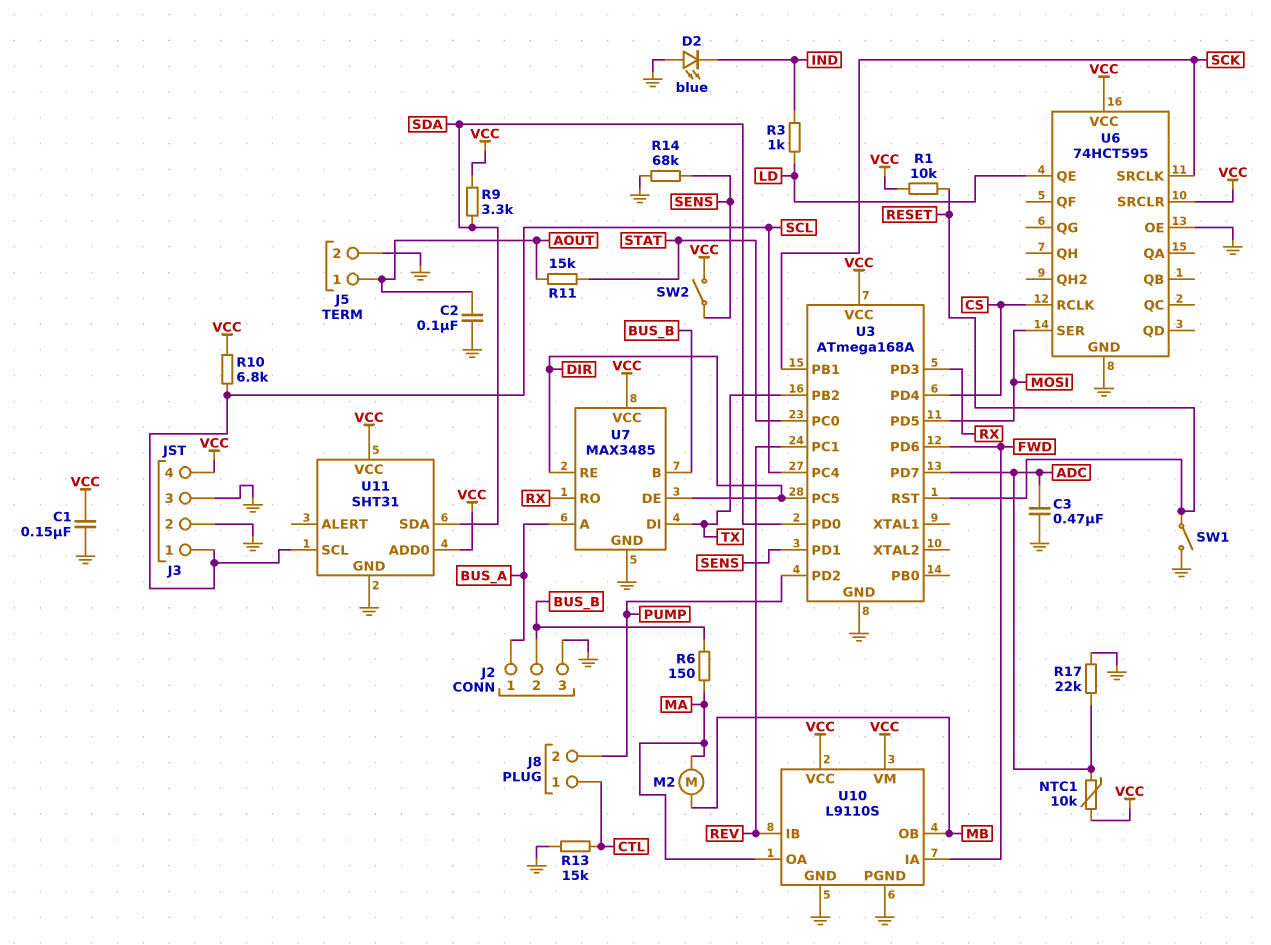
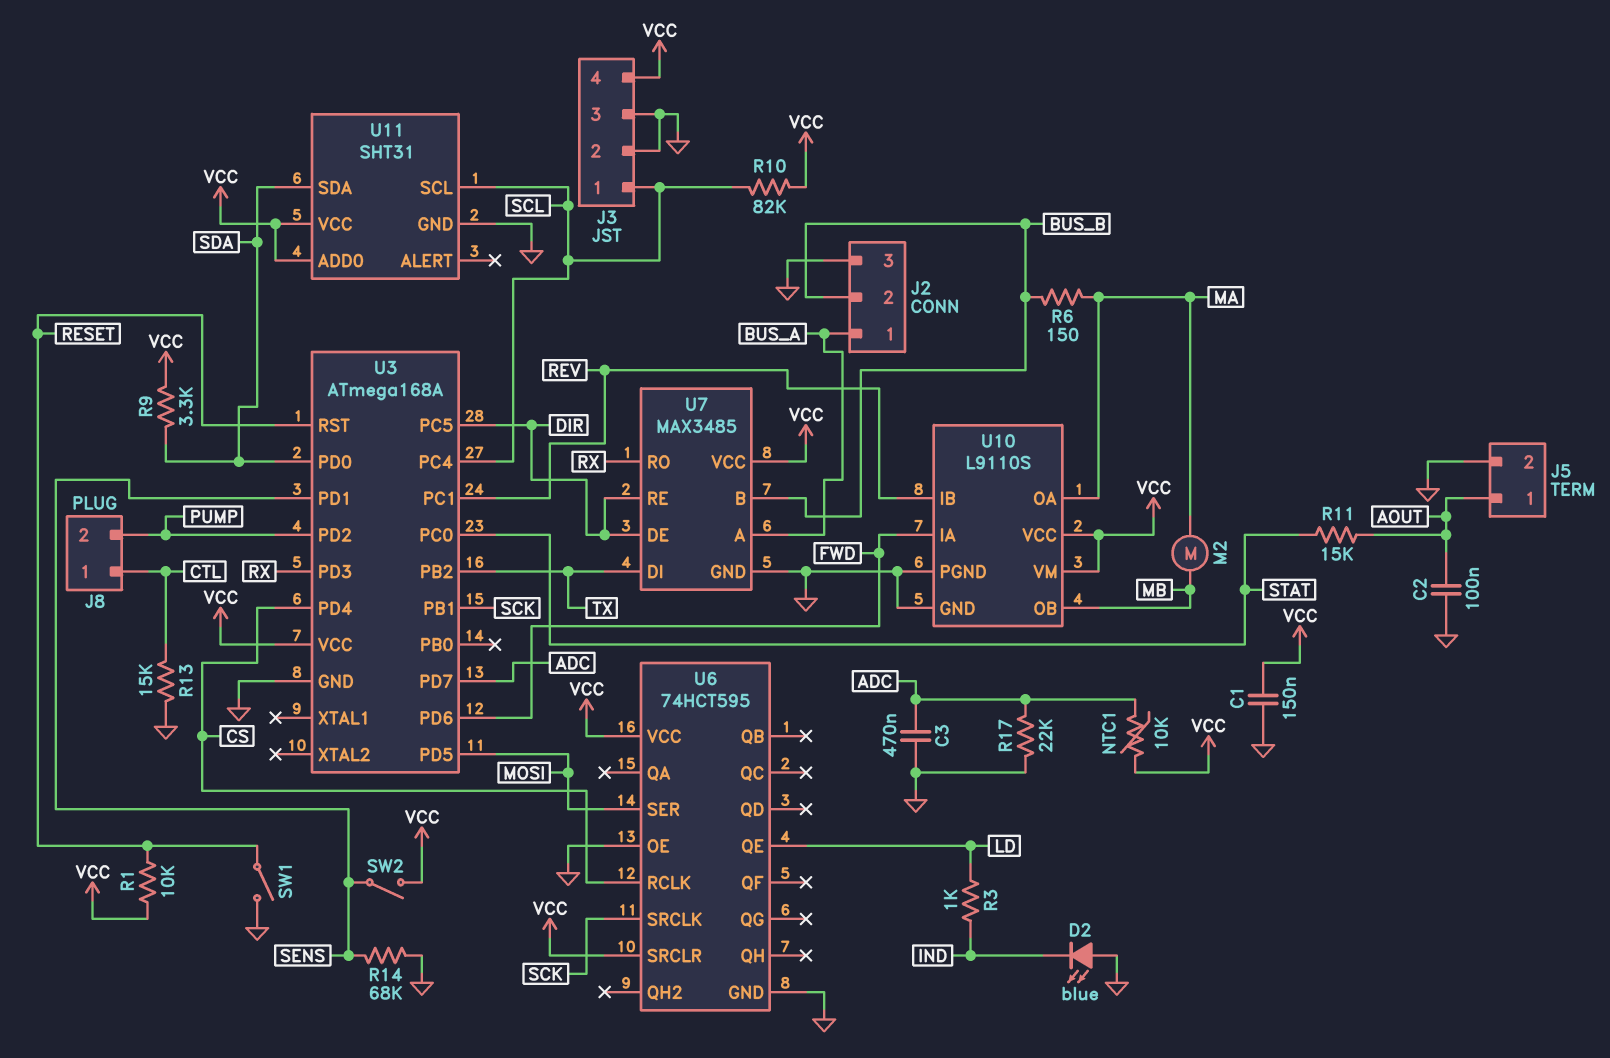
R10: 6.8k (SCL, VCC) -> 82k (SCL, VCC)

